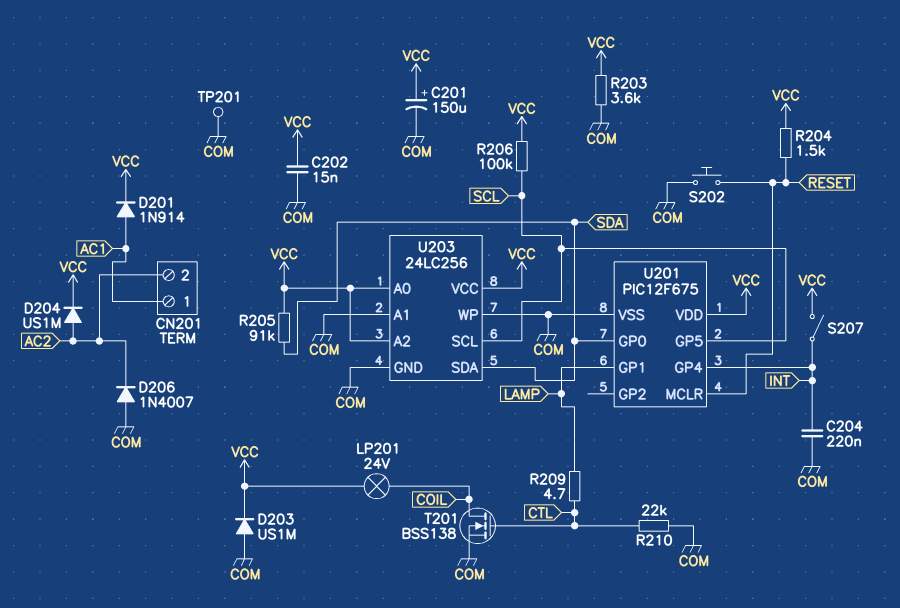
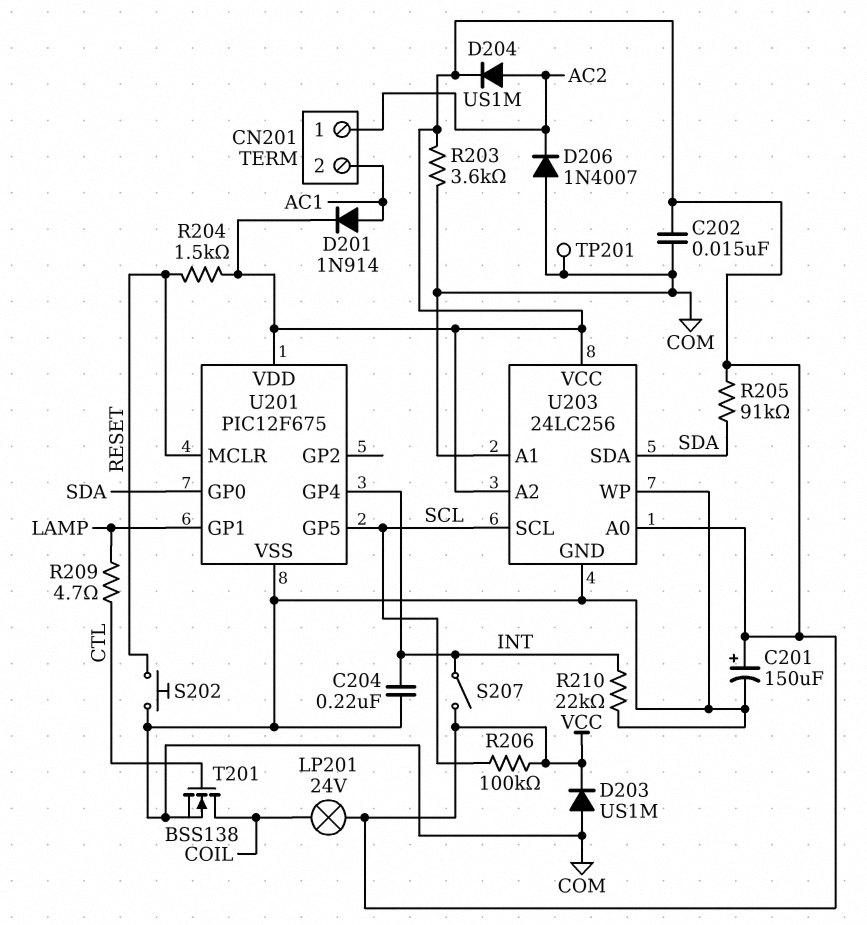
CN201 pin 1: AC1 -> AC2
CN201 pin 2: AC2 -> AC1
R210: 22k (COM, CTL) -> 22k (COM, INT)

